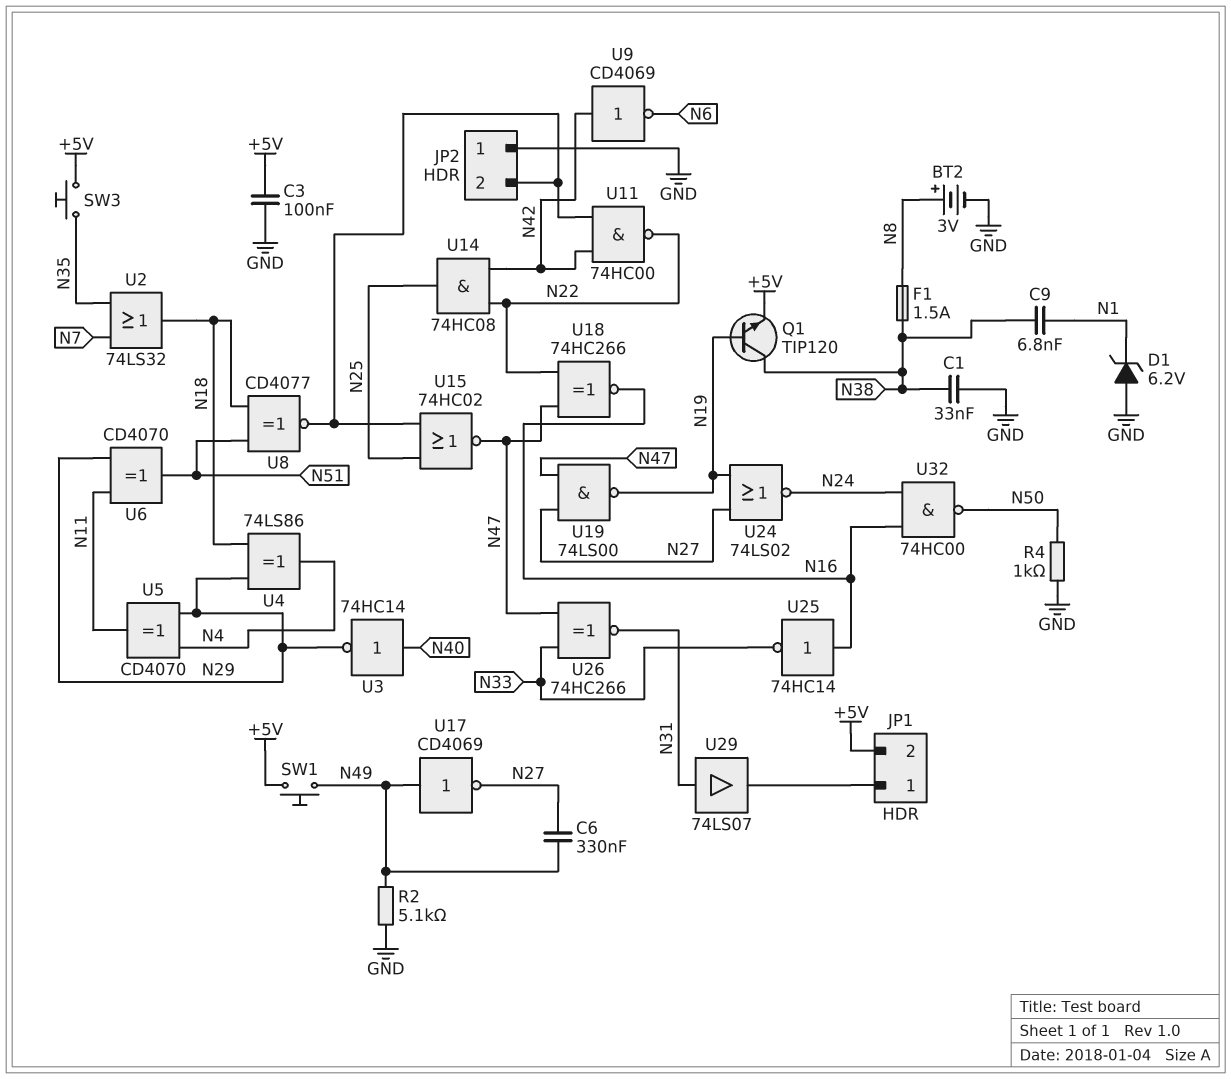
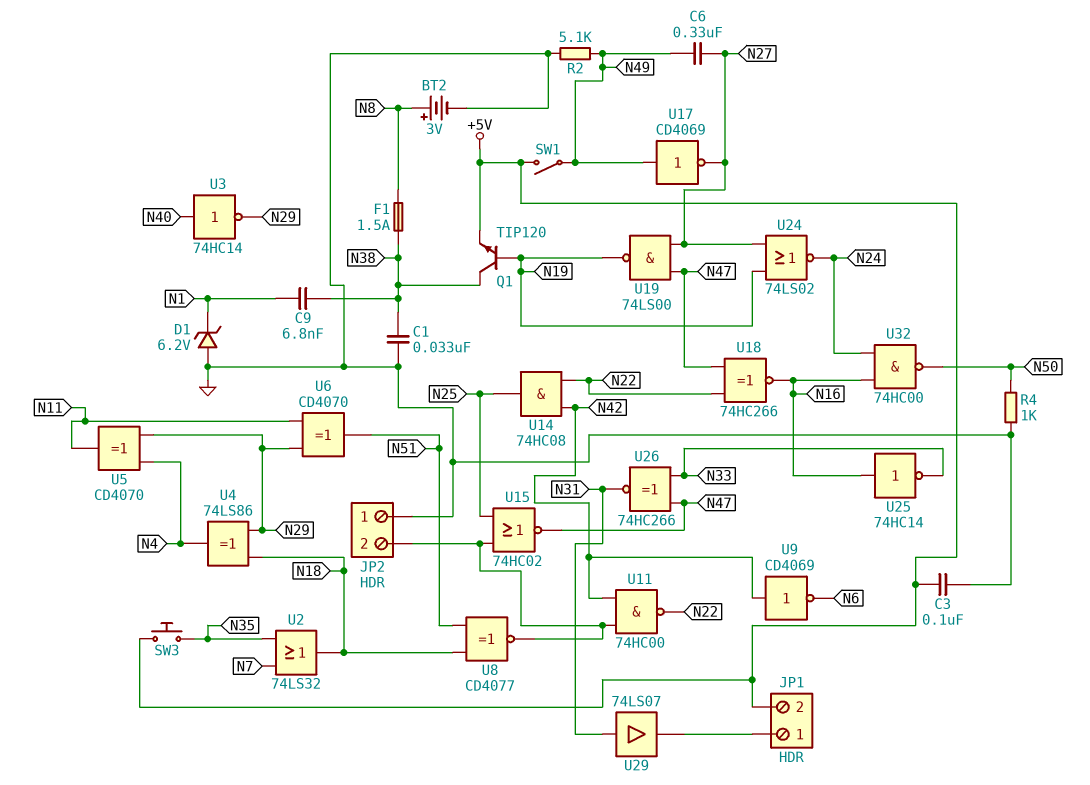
SW1: button (+5V, N49) -> switch (+5V, N49)

